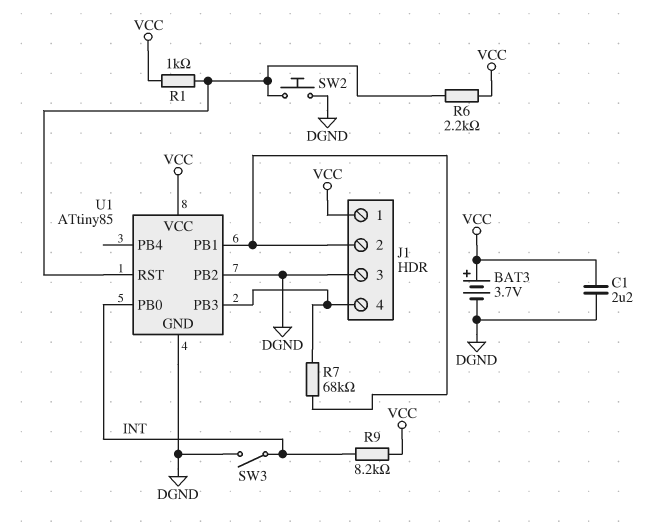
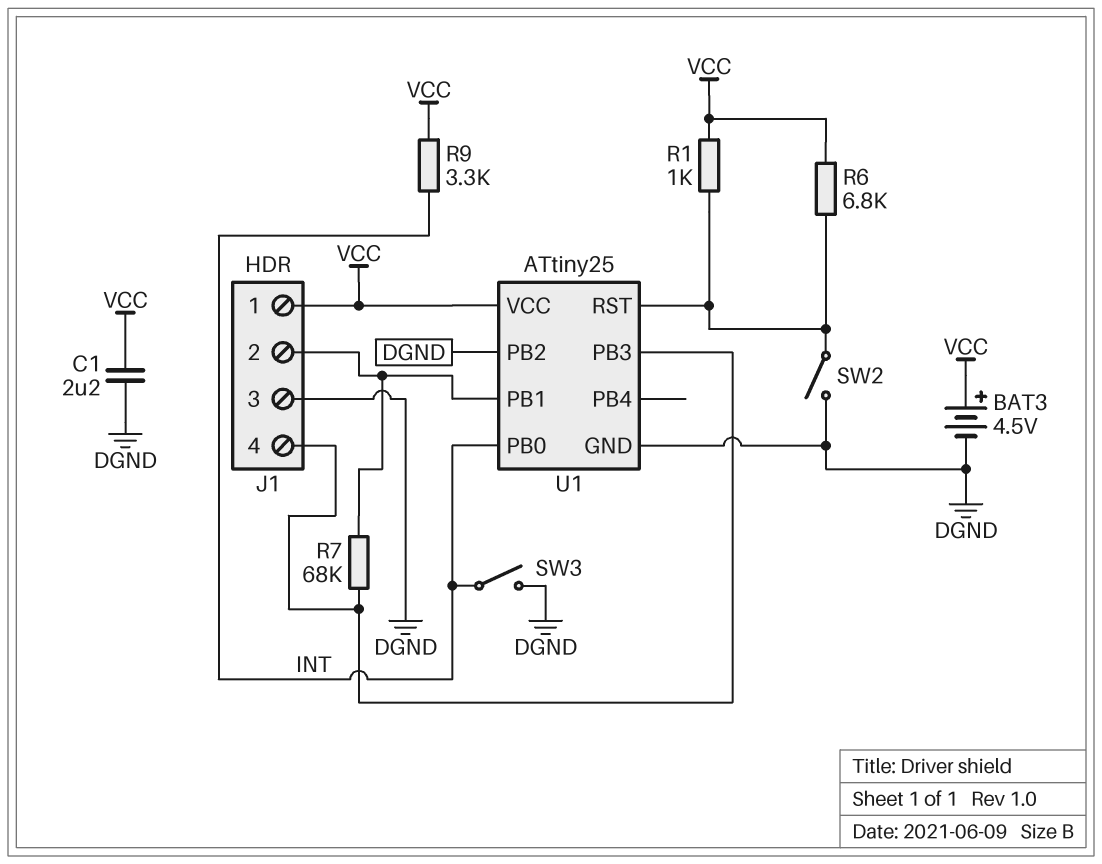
BAT3: 3.7V (plus VCC, minus DGND) -> 4.5V (plus VCC, minus DGND)
R6: 2.2k (U1/RST, VCC) -> 6.8k (U1/RST, VCC)
R9: 8.2k (INT, VCC) -> 3.3k (INT, VCC)
SW2: button (DGND, U1/RST) -> switch (DGND, U1/RST)
U1: ATtiny85 -> ATtiny25

